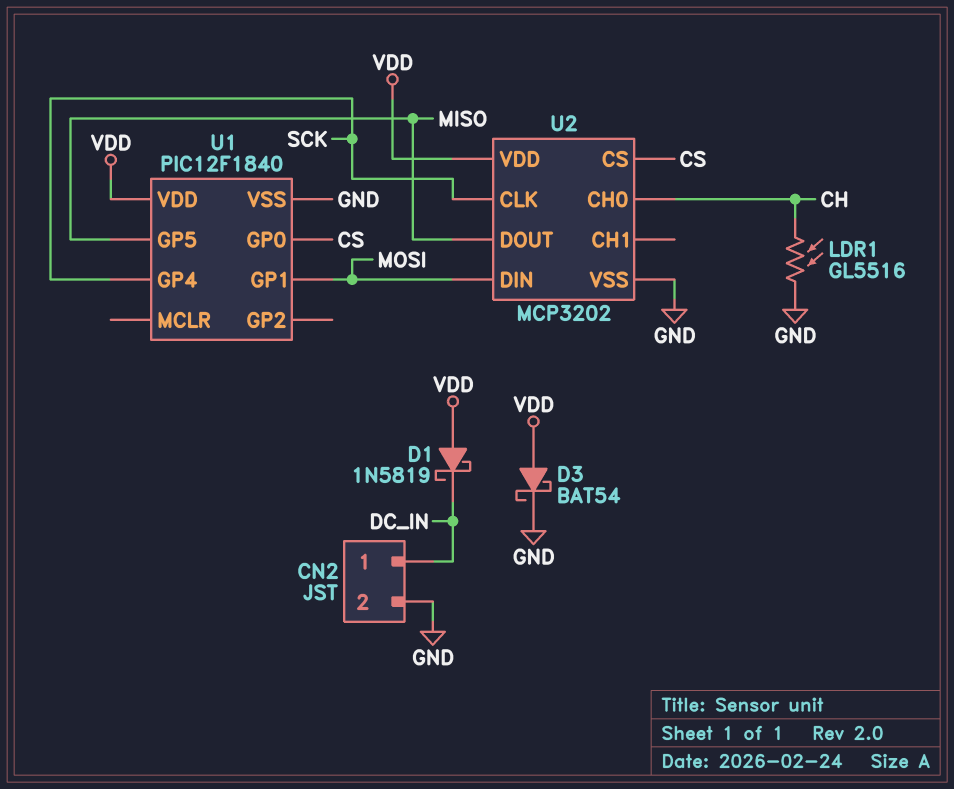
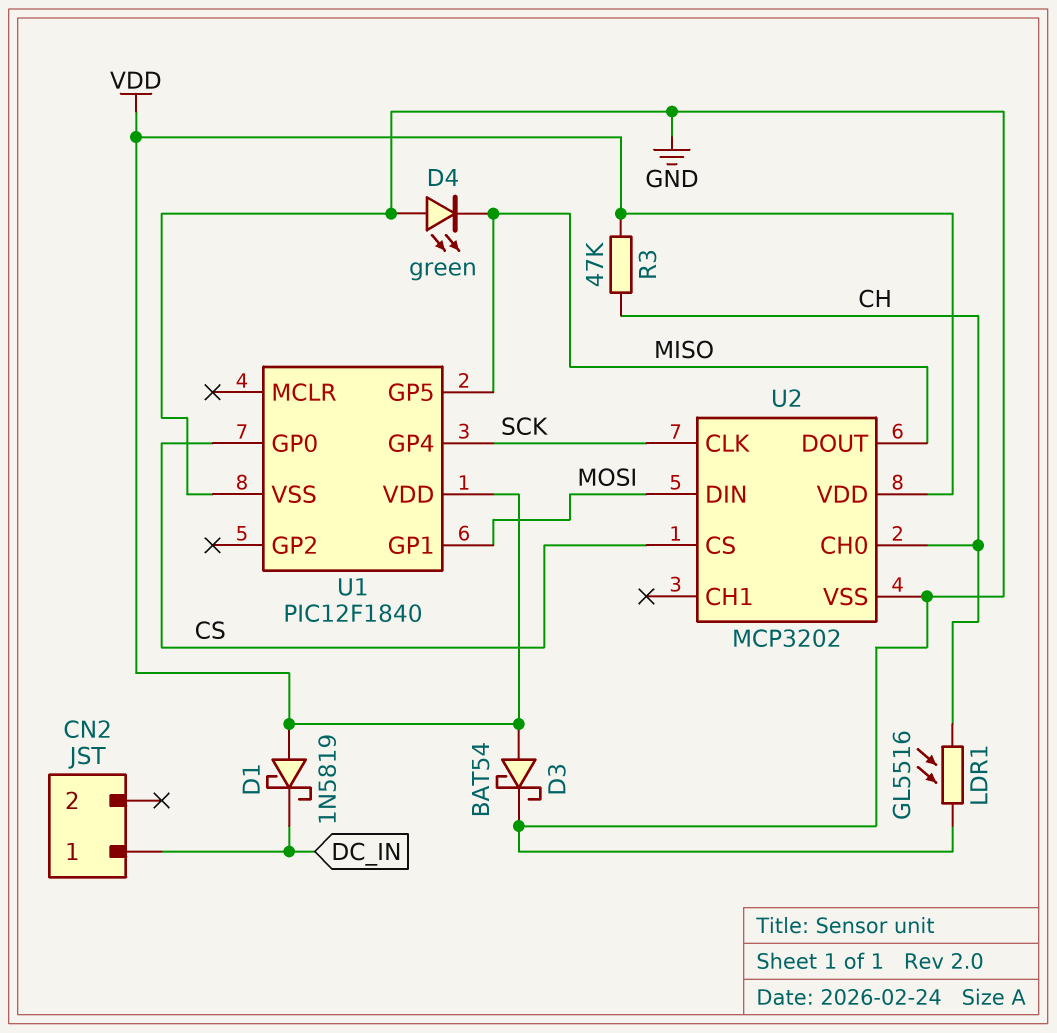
CN2 pin 2: GND -> none
D4: none -> LED green (A GND, K MISO)
R3: none -> 47k (CH, VDD)

